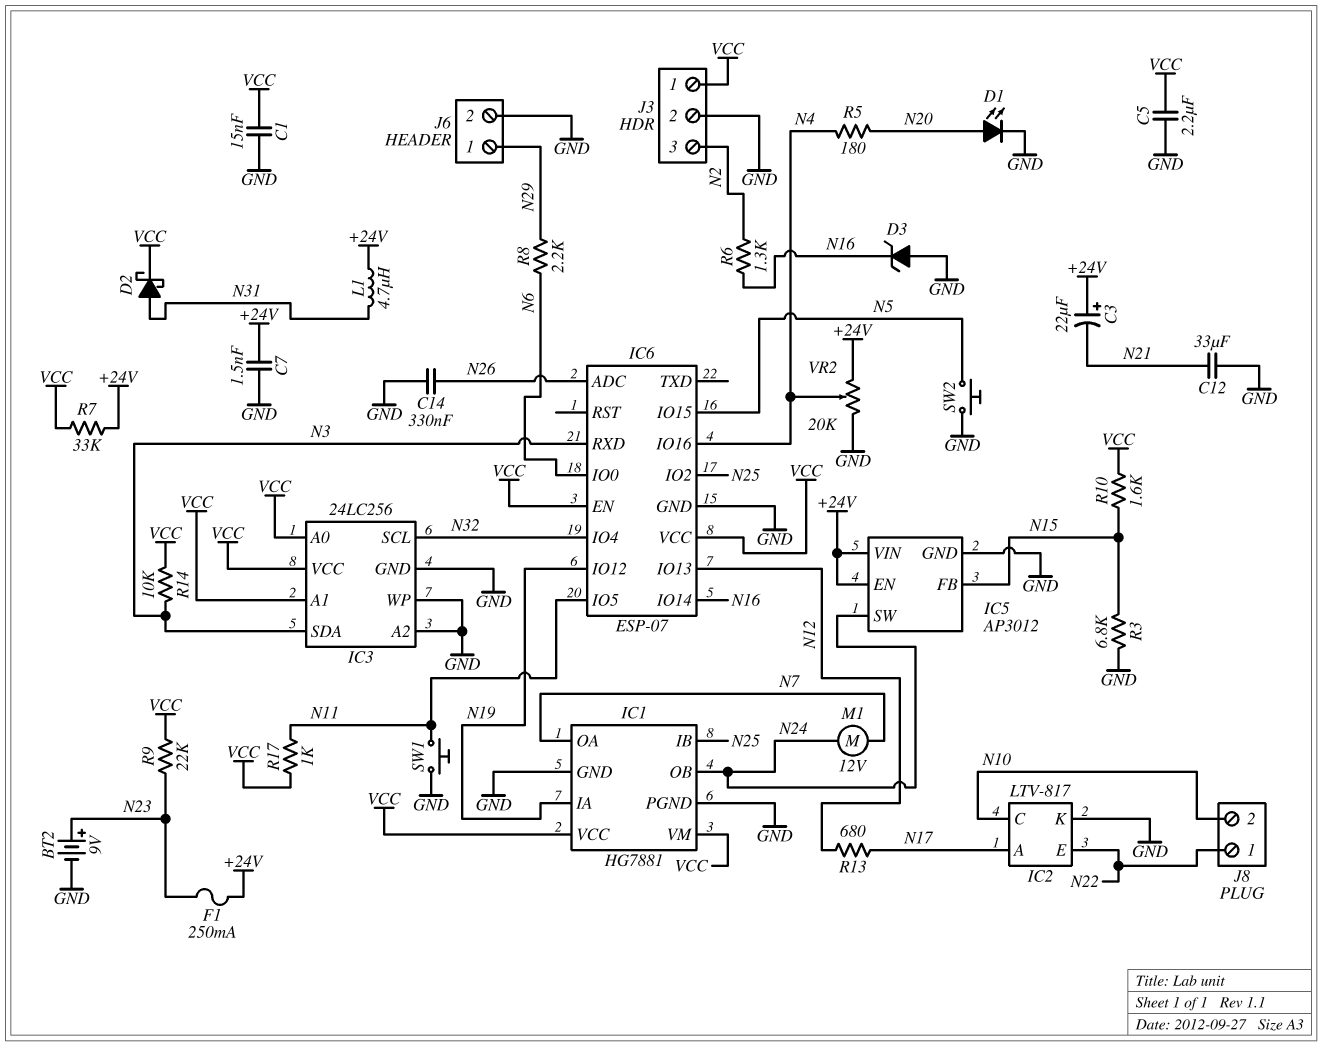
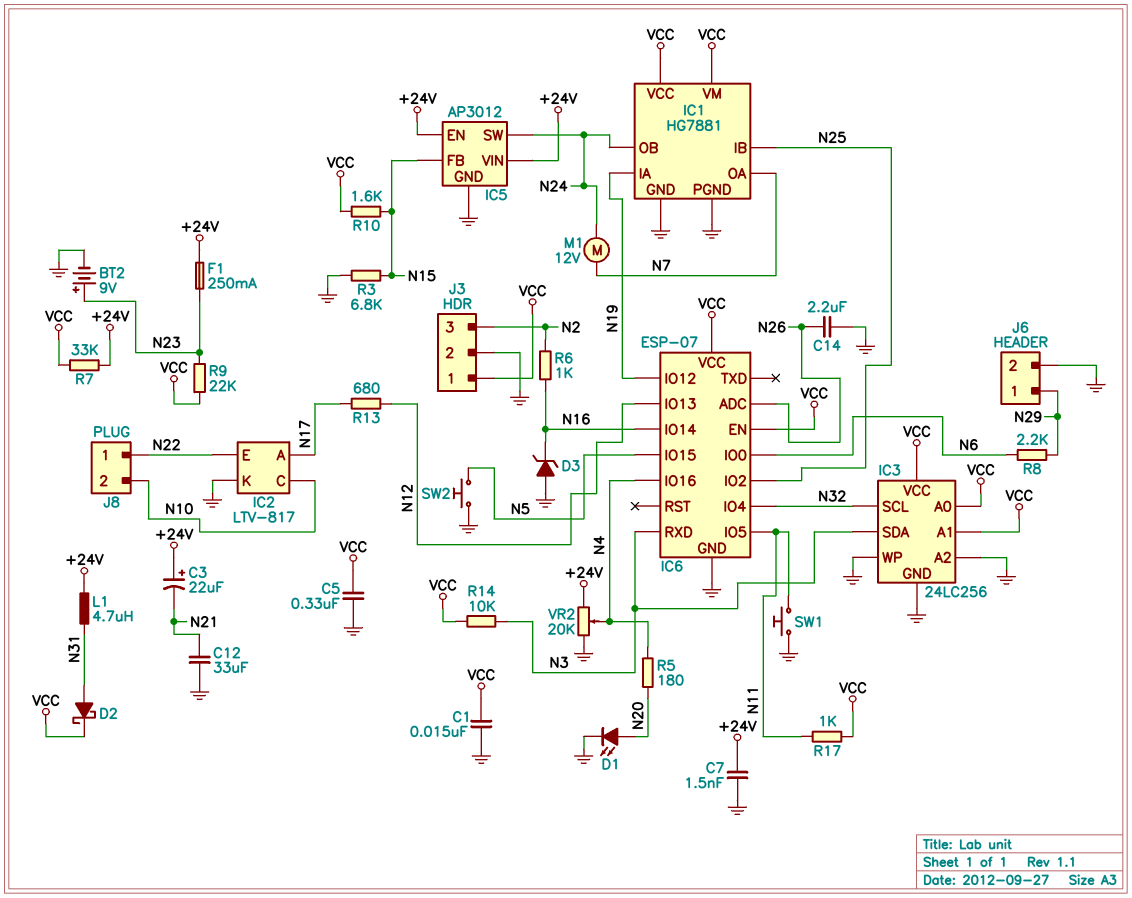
C5: 2.2uF (GND, VCC) -> 330nF (GND, VCC)
C14: 330nF (GND, N26) -> 2.2uF (GND, N26)
R6: 1.3k (N2, N16) -> 1k (N2, N16)

